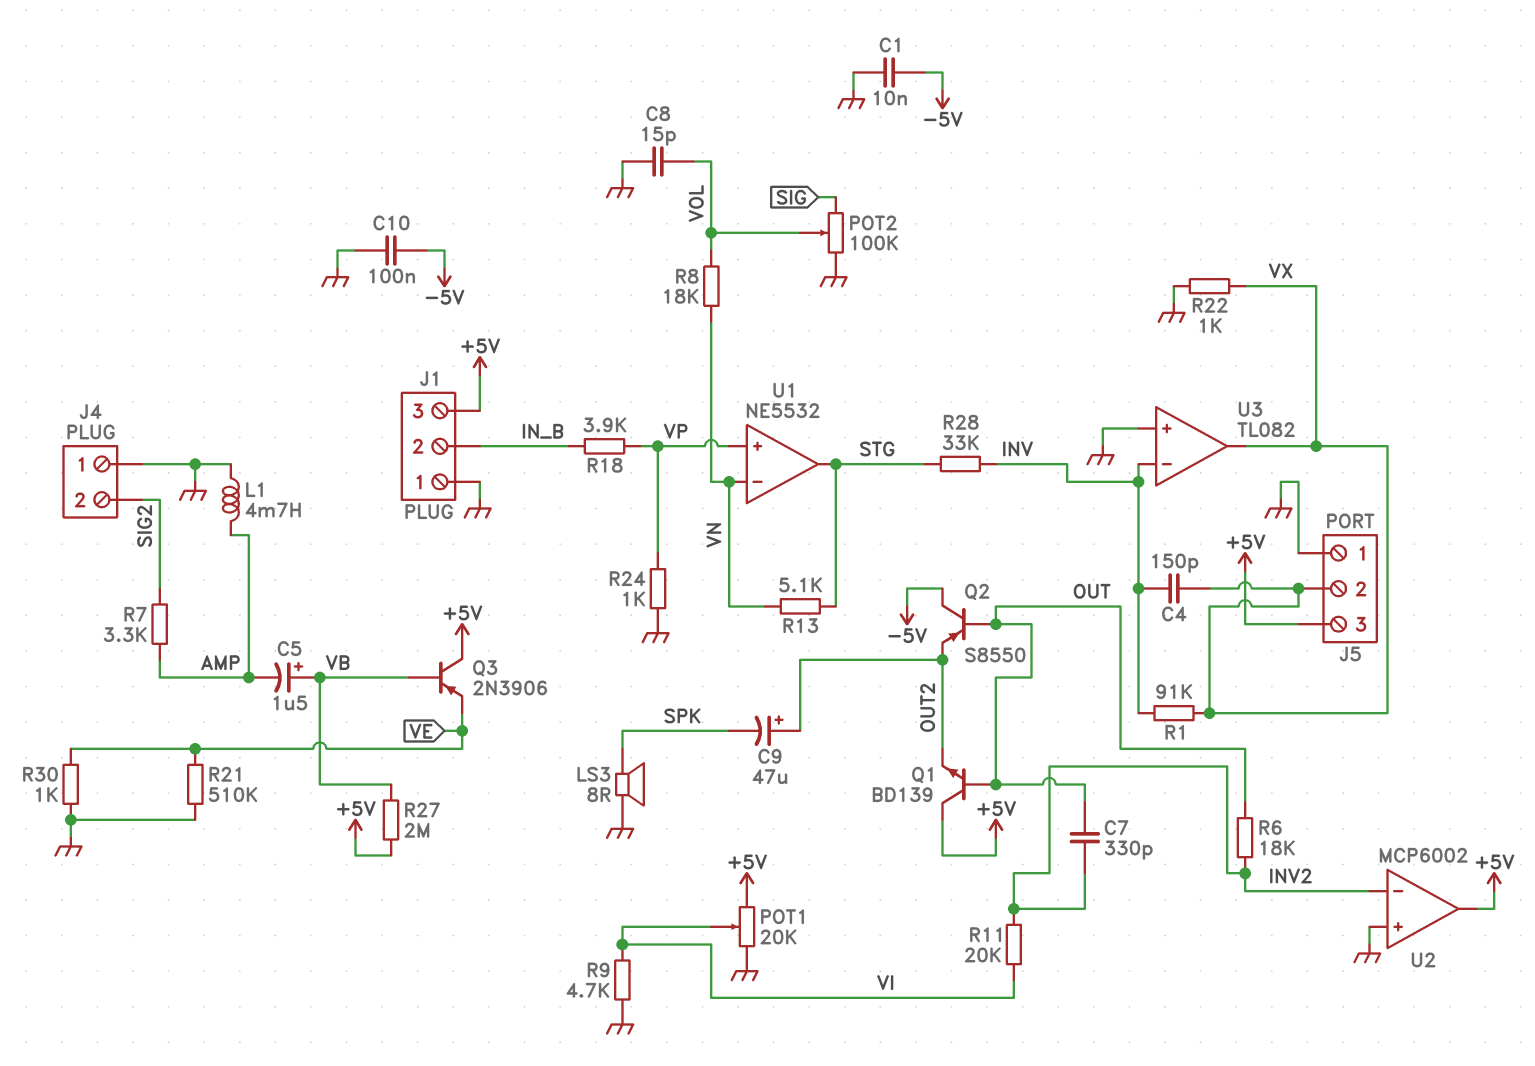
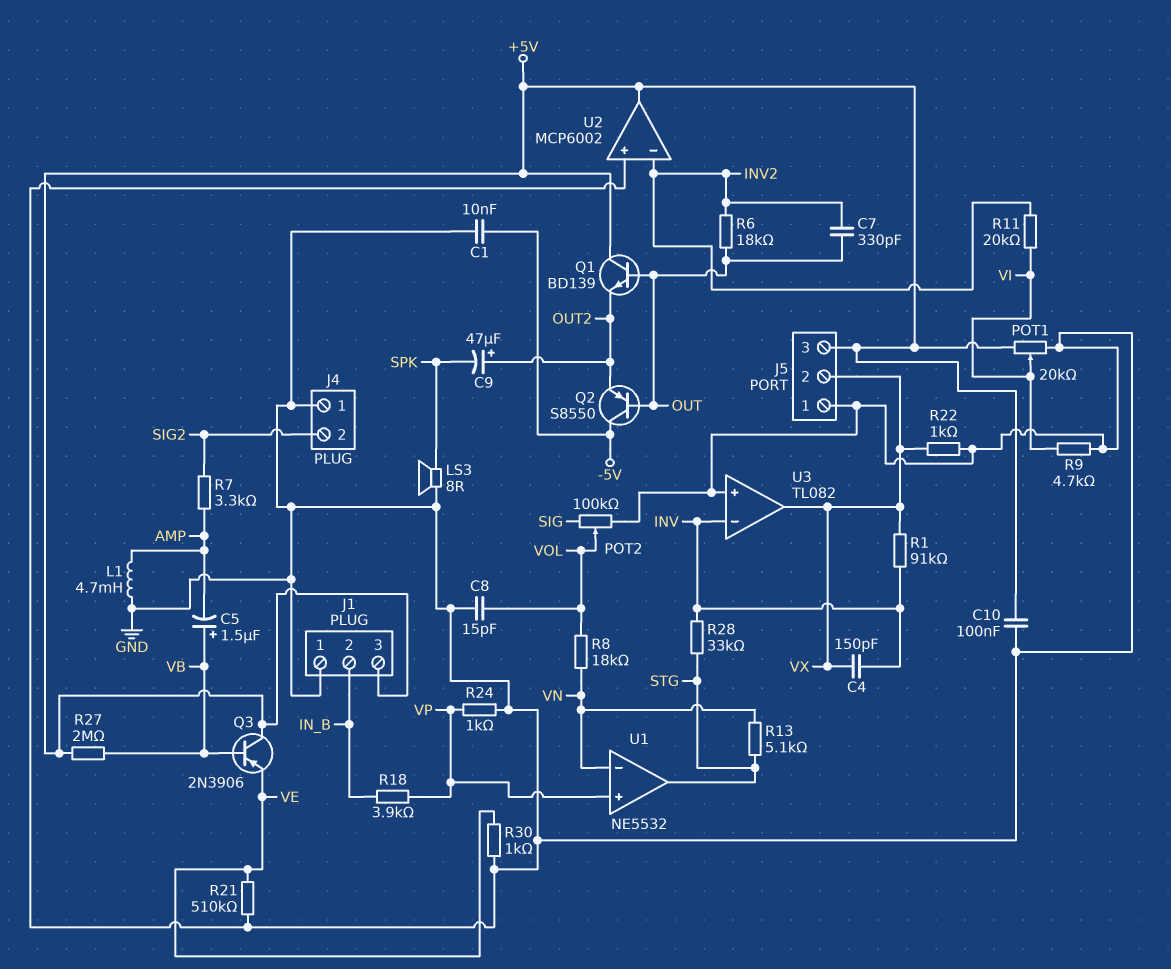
C10: 100nF (-5V, GND) -> 100nF (+5V, GND)

